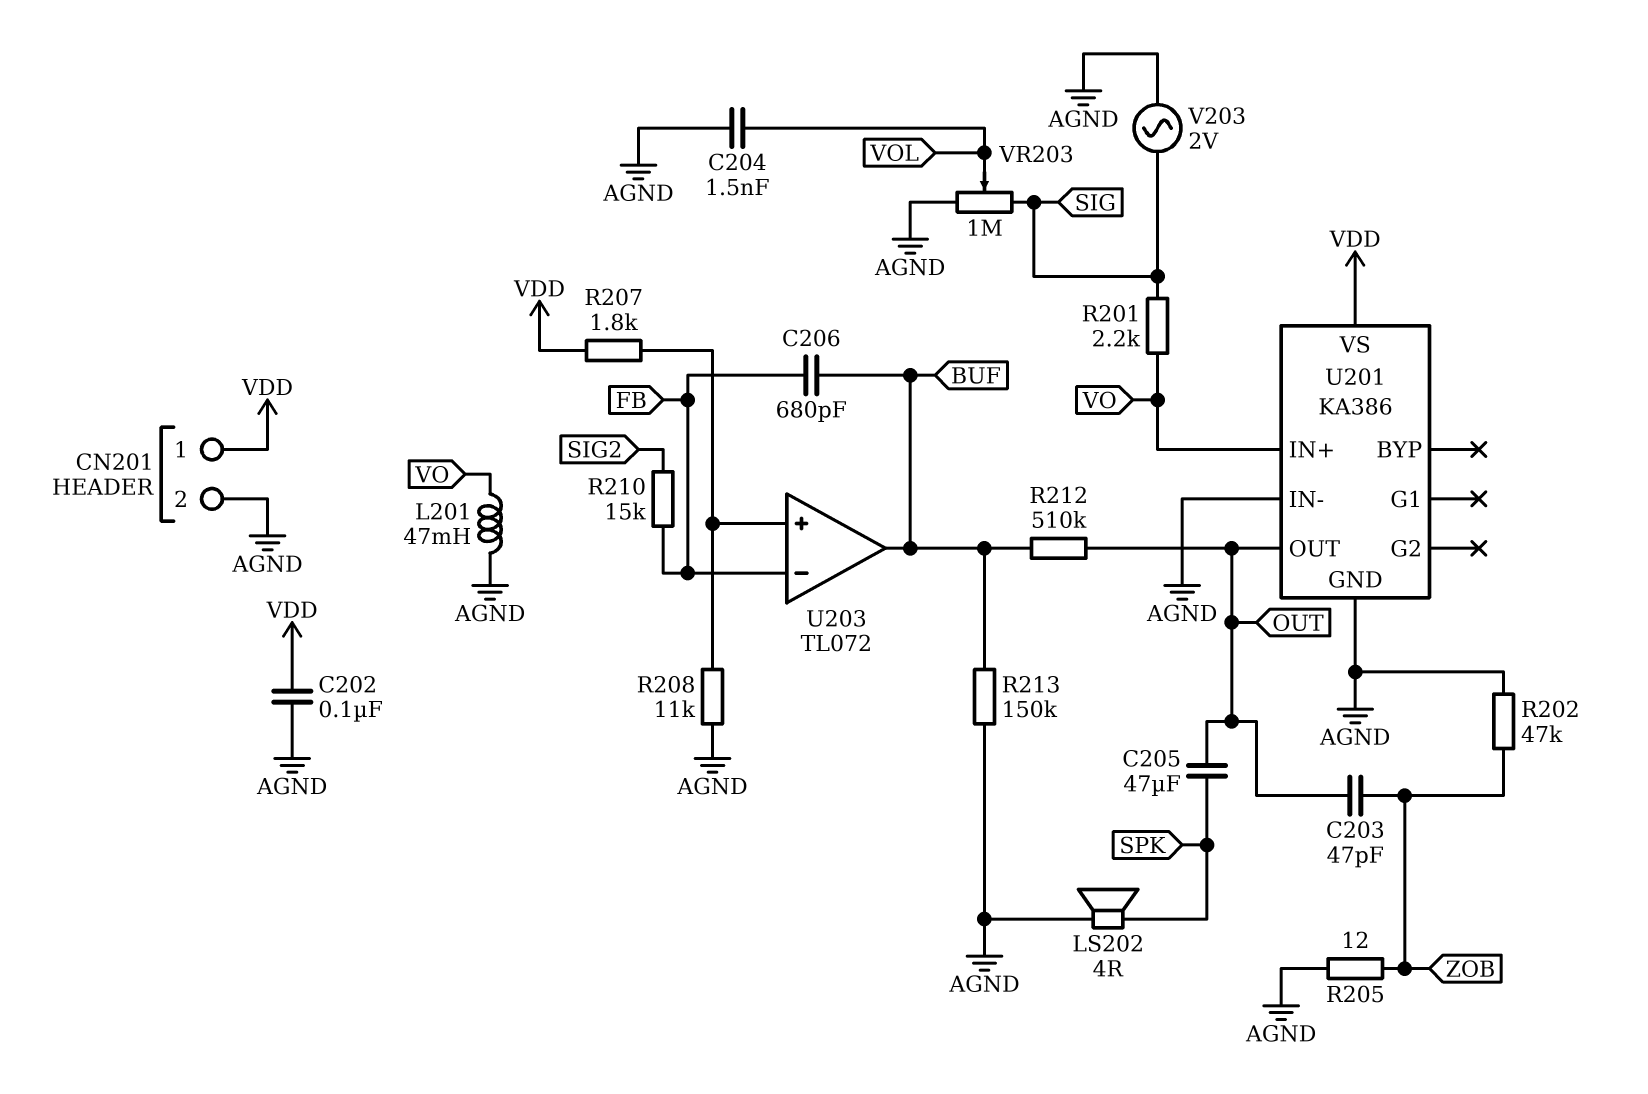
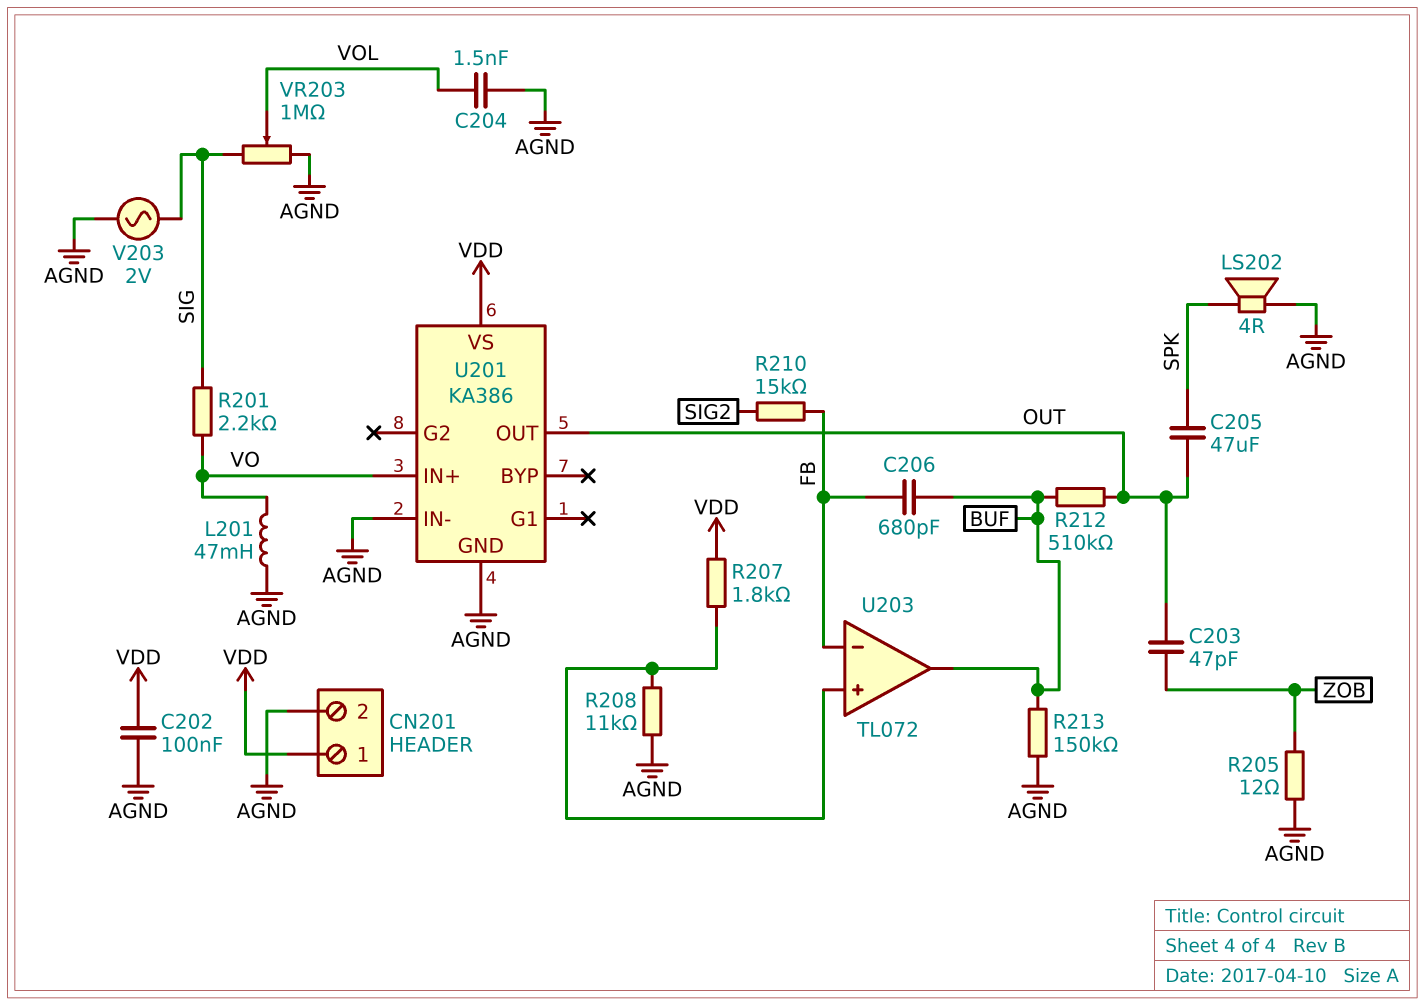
R202: 47k (AGND, ZOB) -> none

